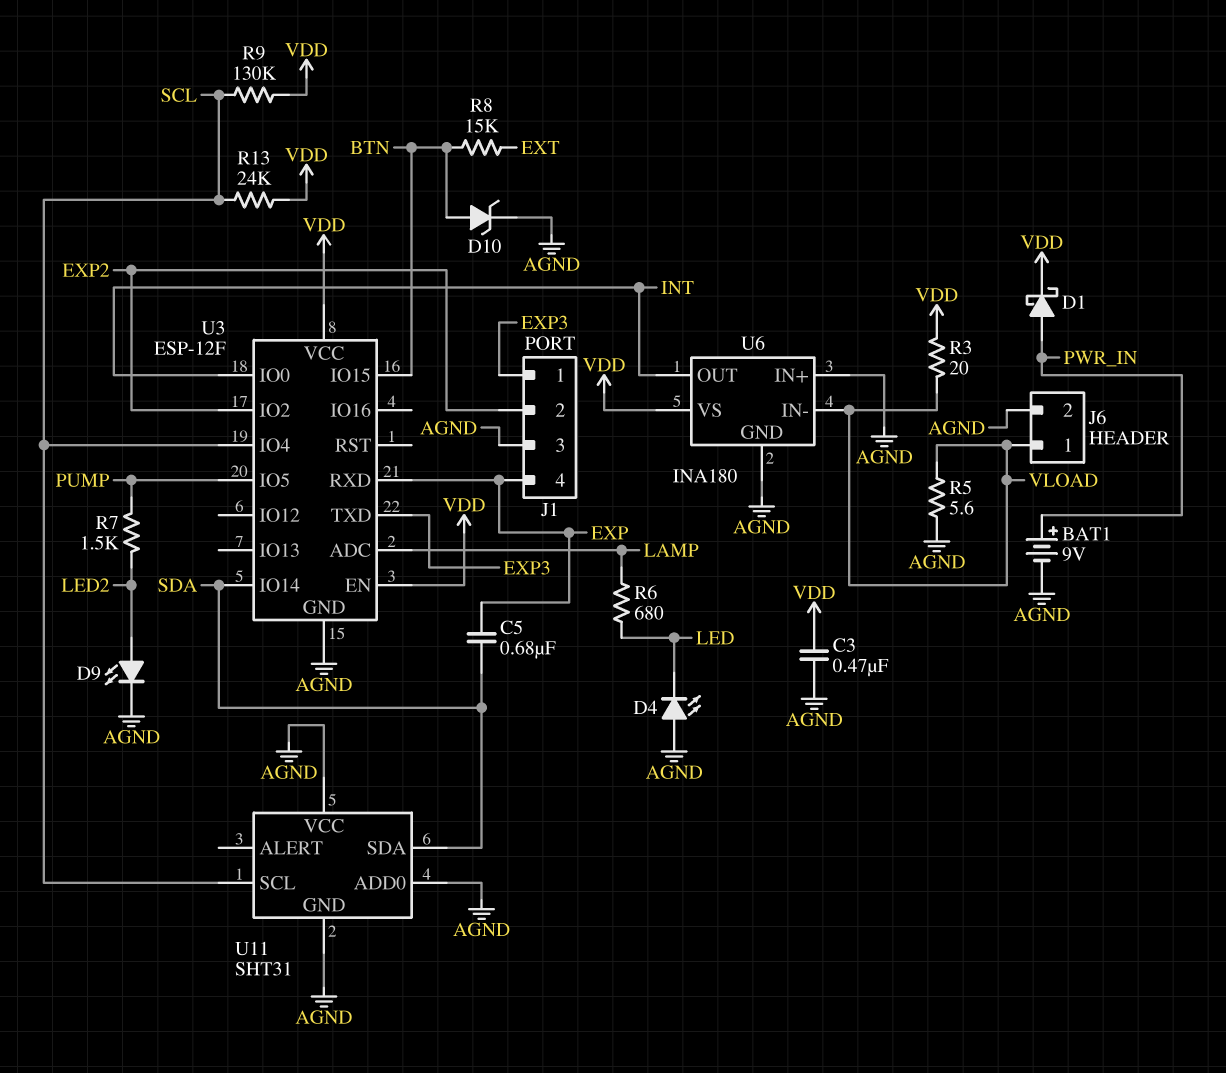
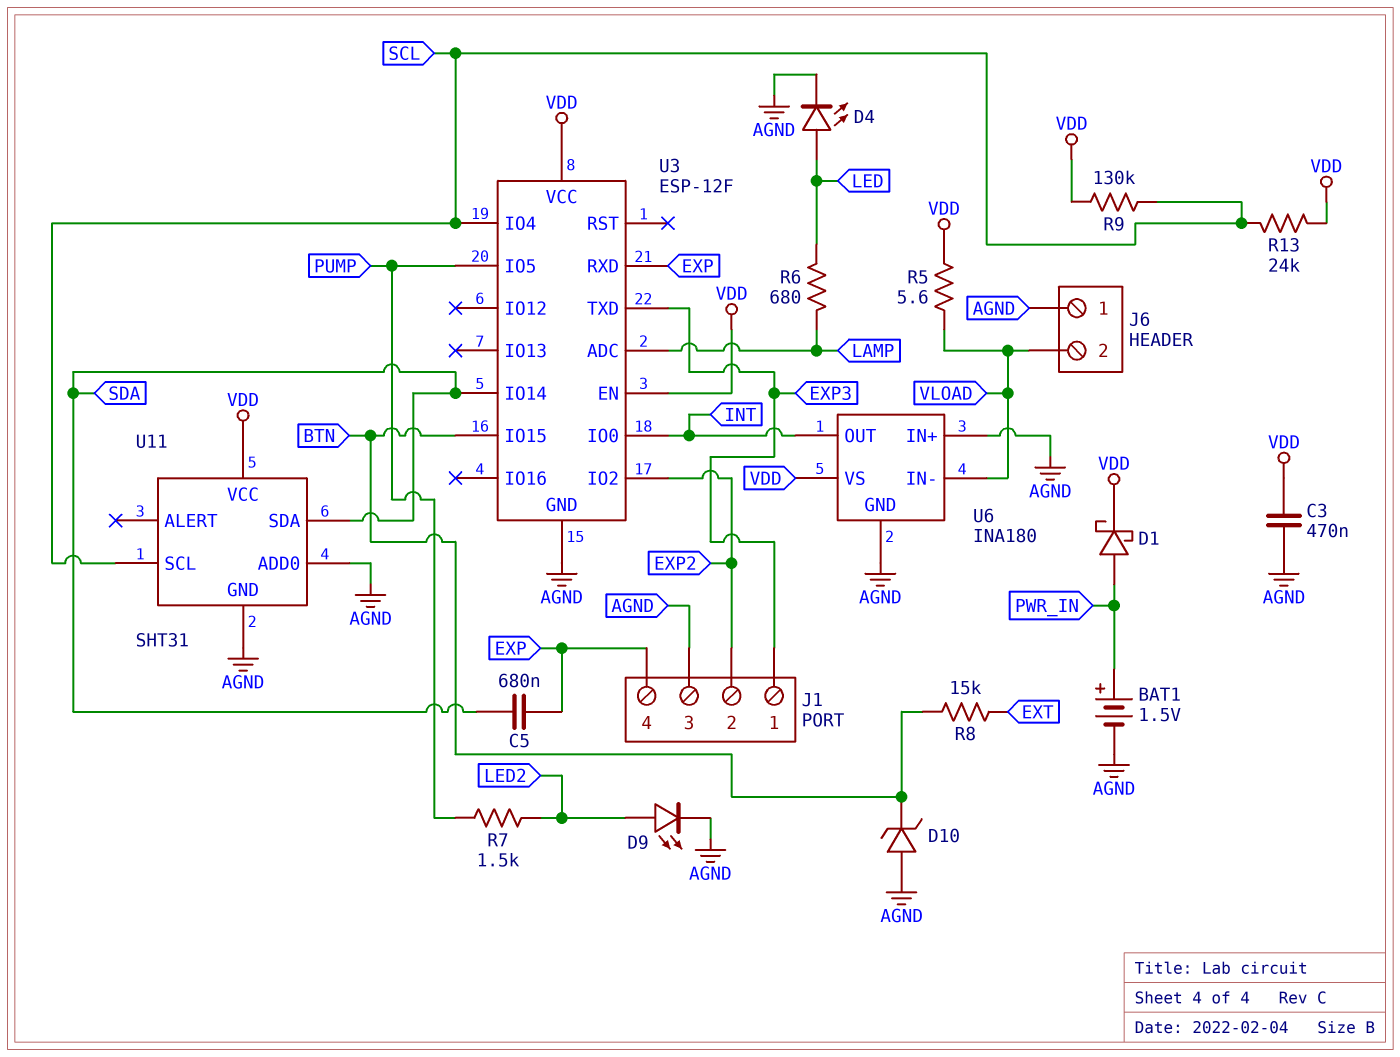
BAT1: 9V (plus PWR_IN, minus AGND) -> 1.5V (plus PWR_IN, minus AGND)
D4: LED (A AGND, K LED) -> LED (A LED, K AGND)
D10: zener (A BTN, K AGND) -> zener (A AGND, K BTN)
J6 pin 1: VLOAD -> AGND
J6 pin 2: AGND -> VLOAD
R3: 20 (VDD, VLOAD) -> none
R5: 5.6 (AGND, VLOAD) -> 5.6 (VDD, VLOAD)
U11 pin VCC: AGND -> VDD

